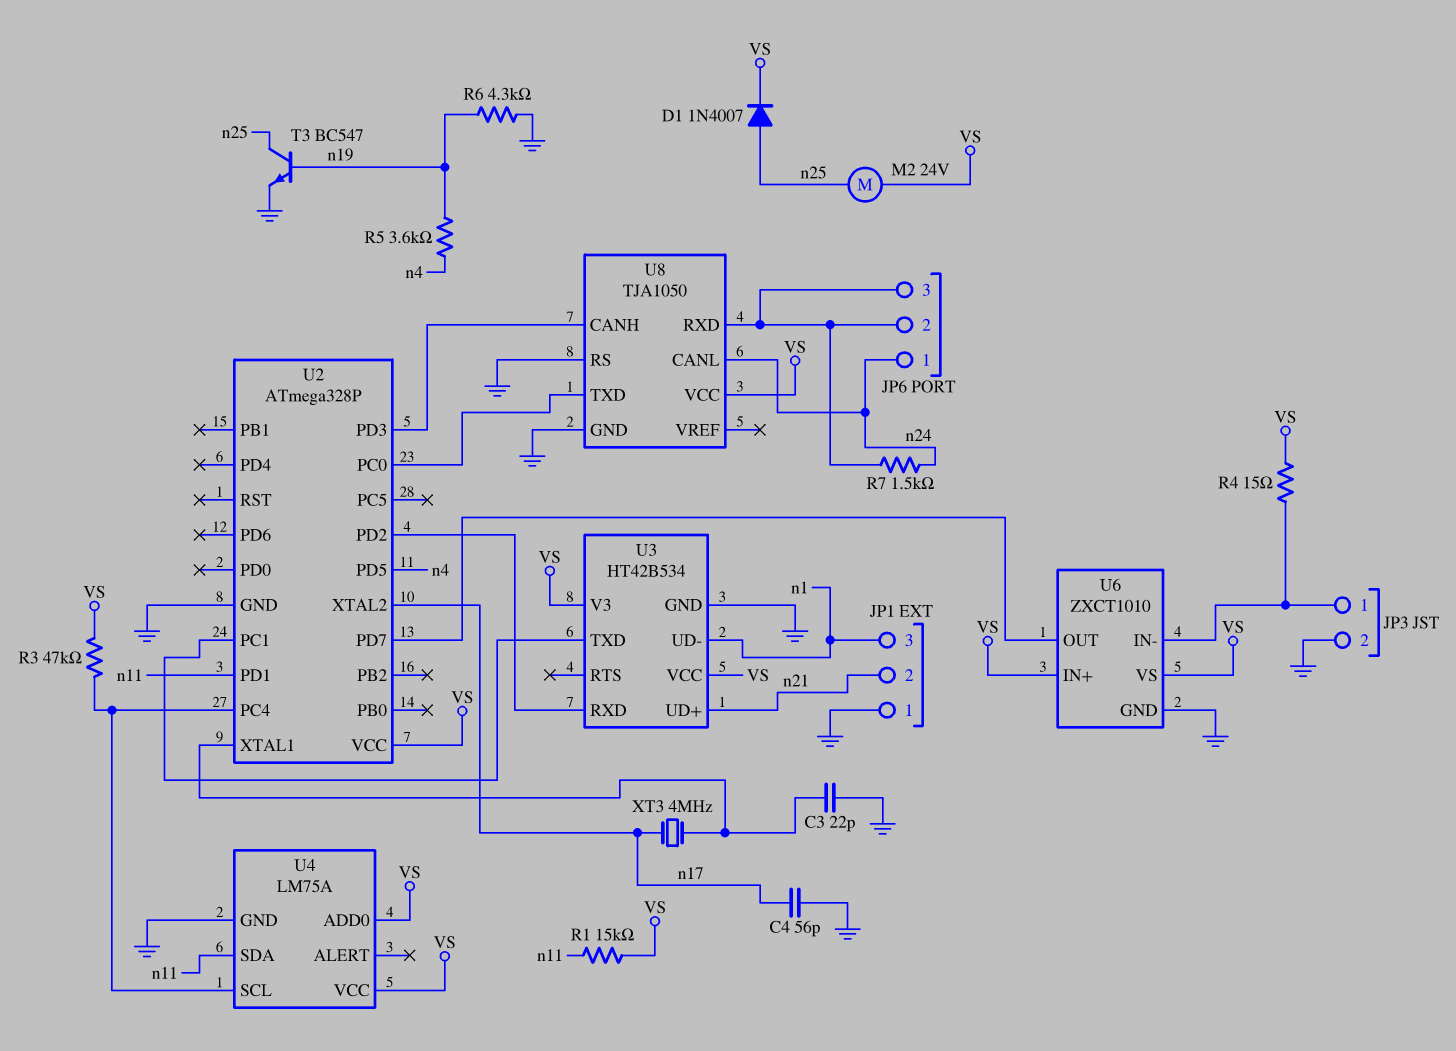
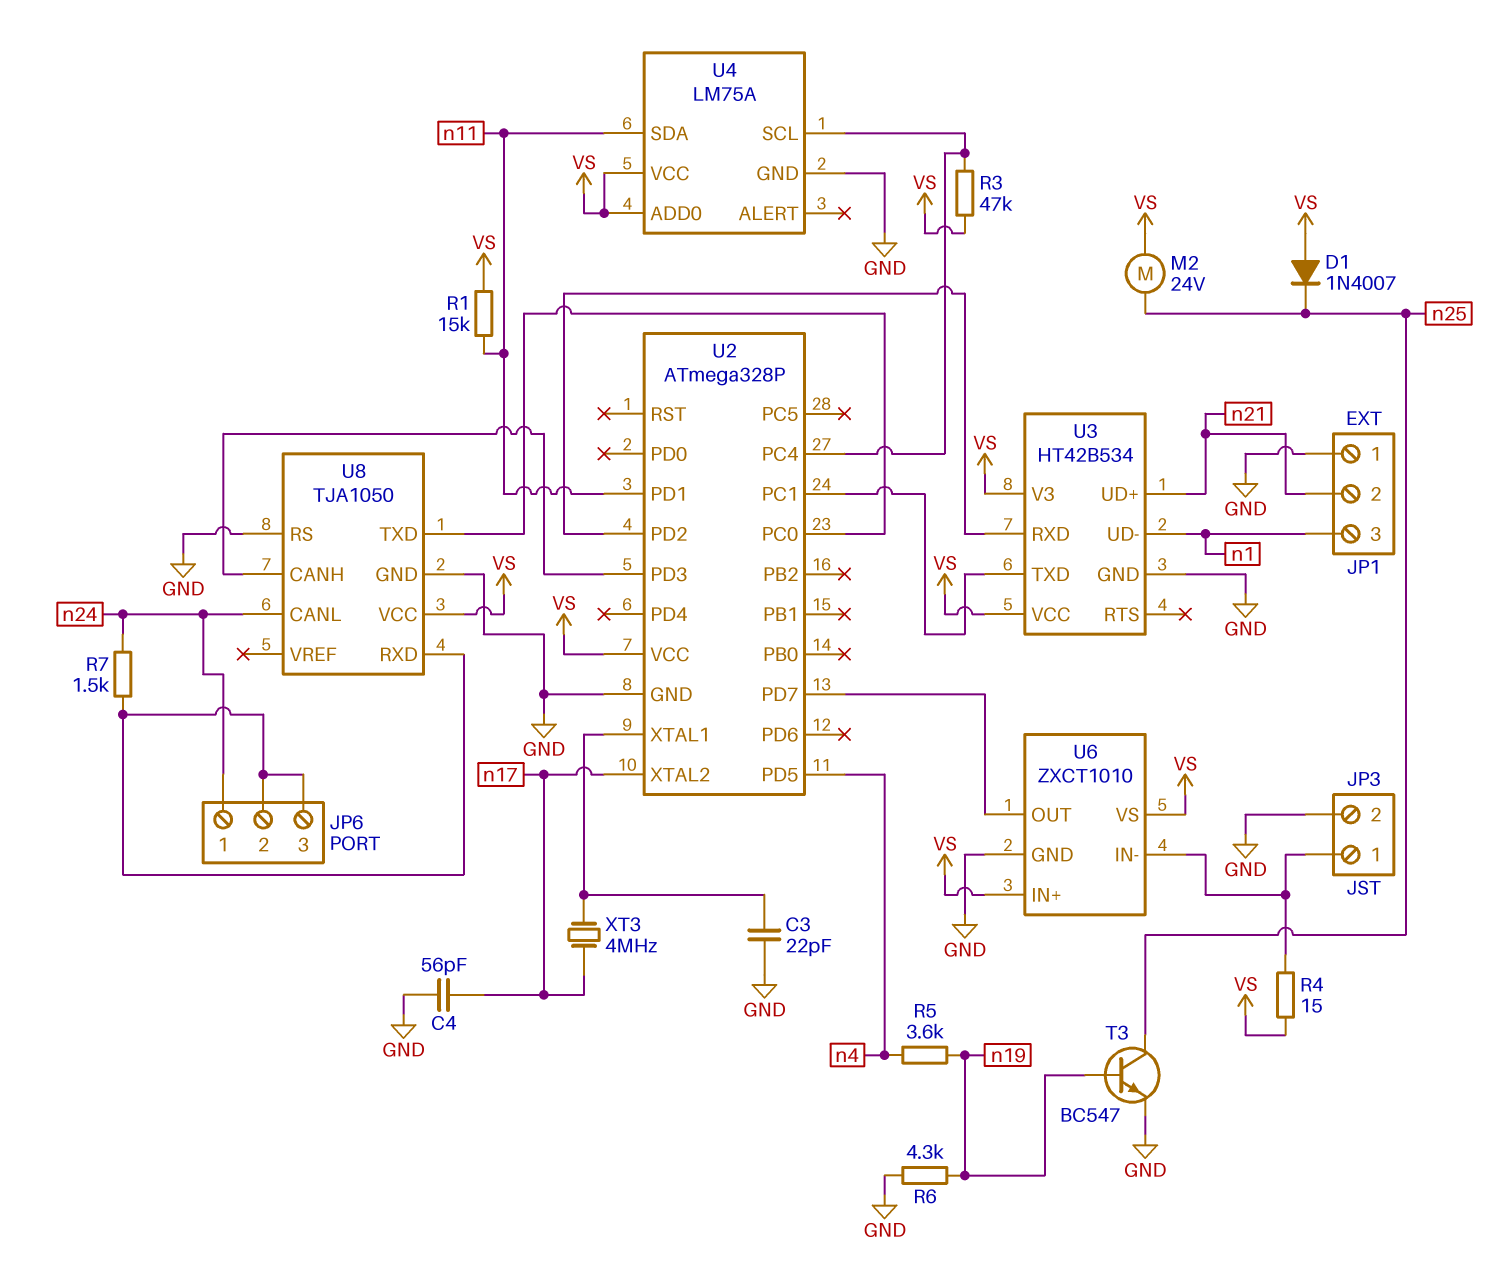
D1: diode 1N4007 (A n25, K VS) -> diode 1N4007 (A VS, K n25)

